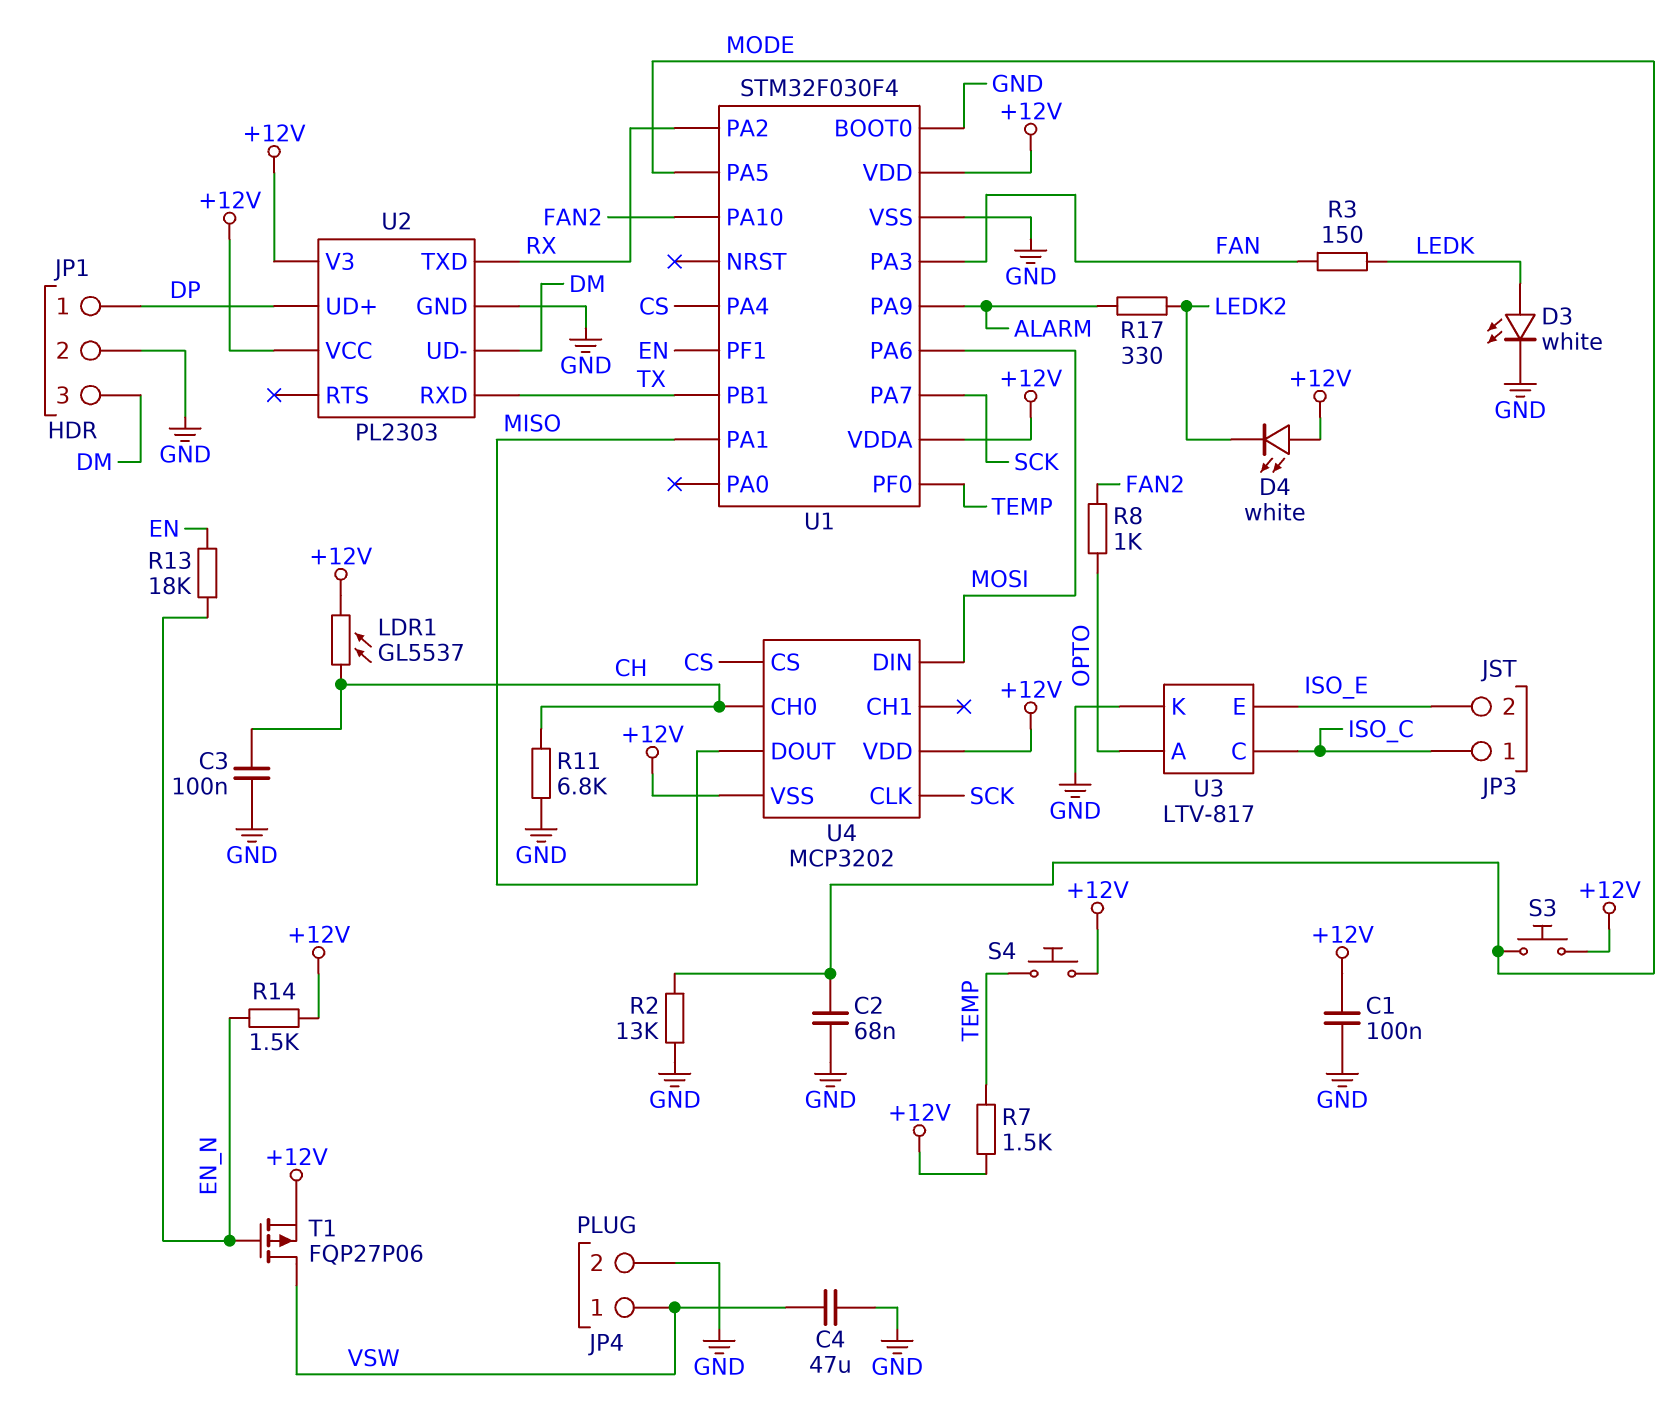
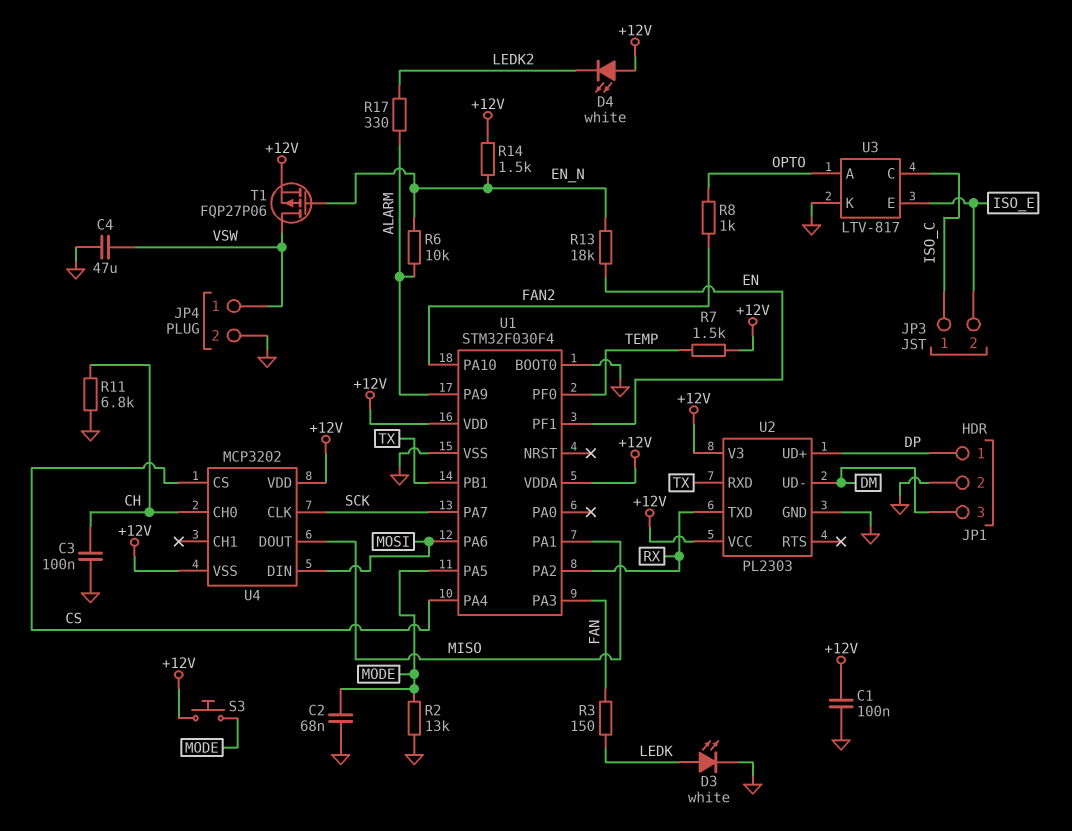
LDR1: GL5537 (+12V, CH) -> none
R6: none -> 10k (ALARM, EN_N)
S4: button (+12V, TEMP) -> none

